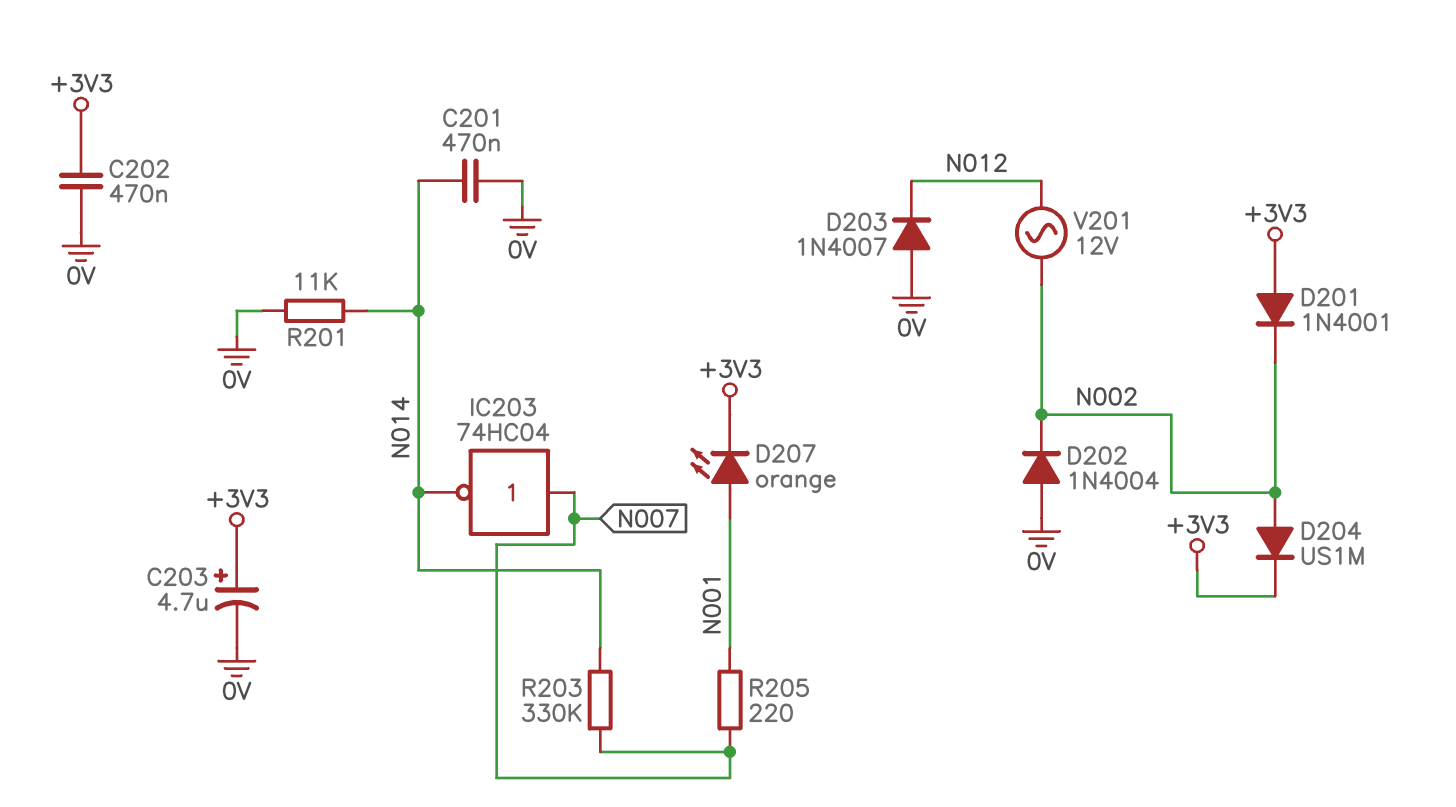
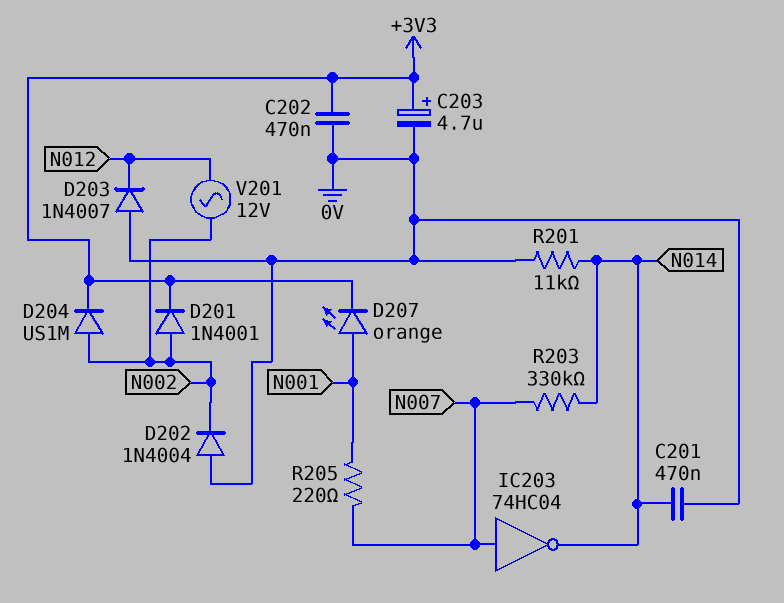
D201: diode 1N4001 (A +3V3, K N002) -> diode 1N4001 (A N002, K +3V3)

